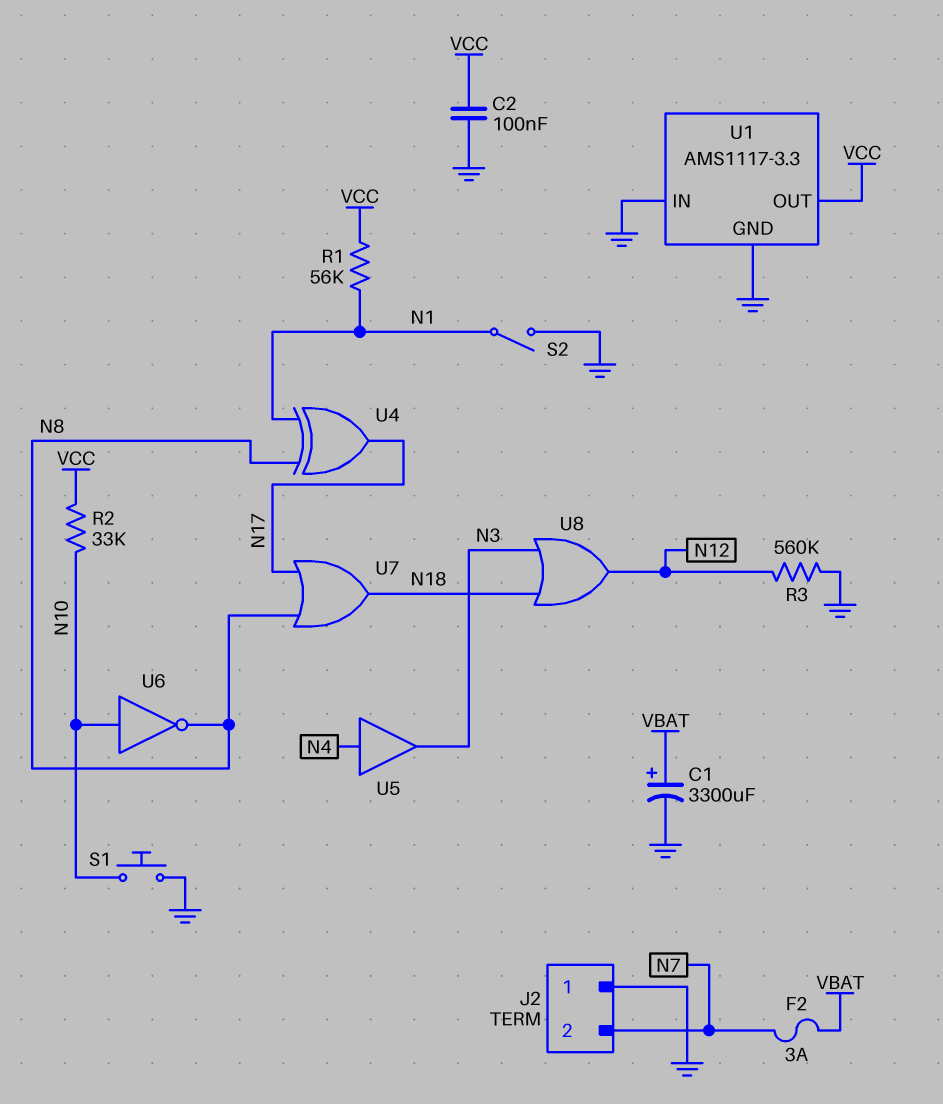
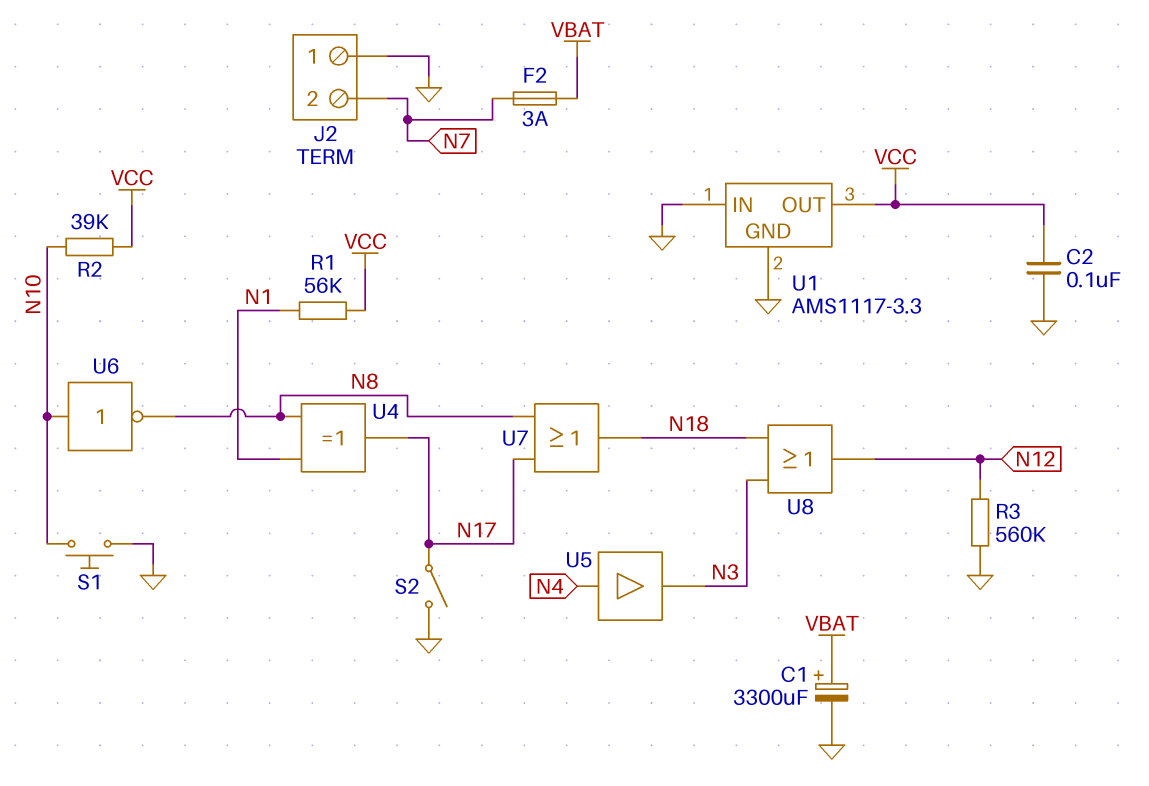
R2: 33k (N10, VCC) -> 39k (N10, VCC)
S2: switch (GND, N1) -> switch (GND, N17)

